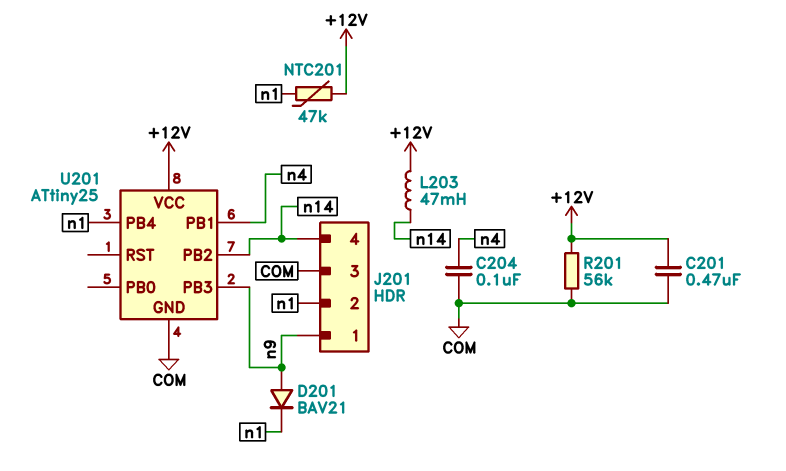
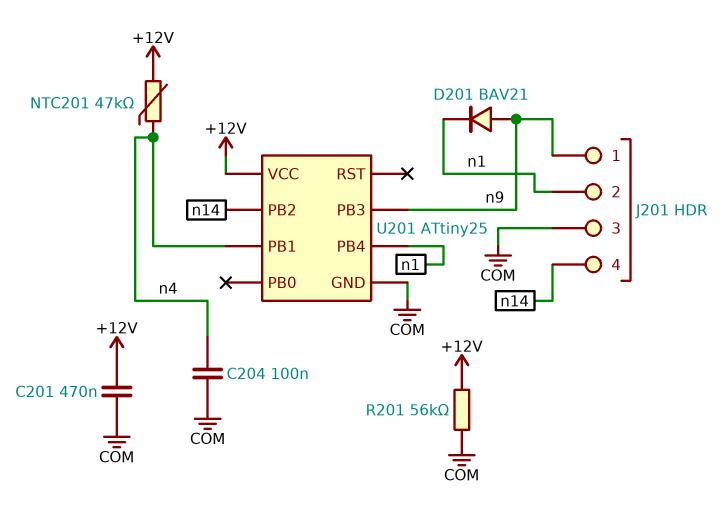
L203: 47mH (+12V, n14) -> none
NTC201: 47k (+12V, n1) -> 47k (+12V, n4)

